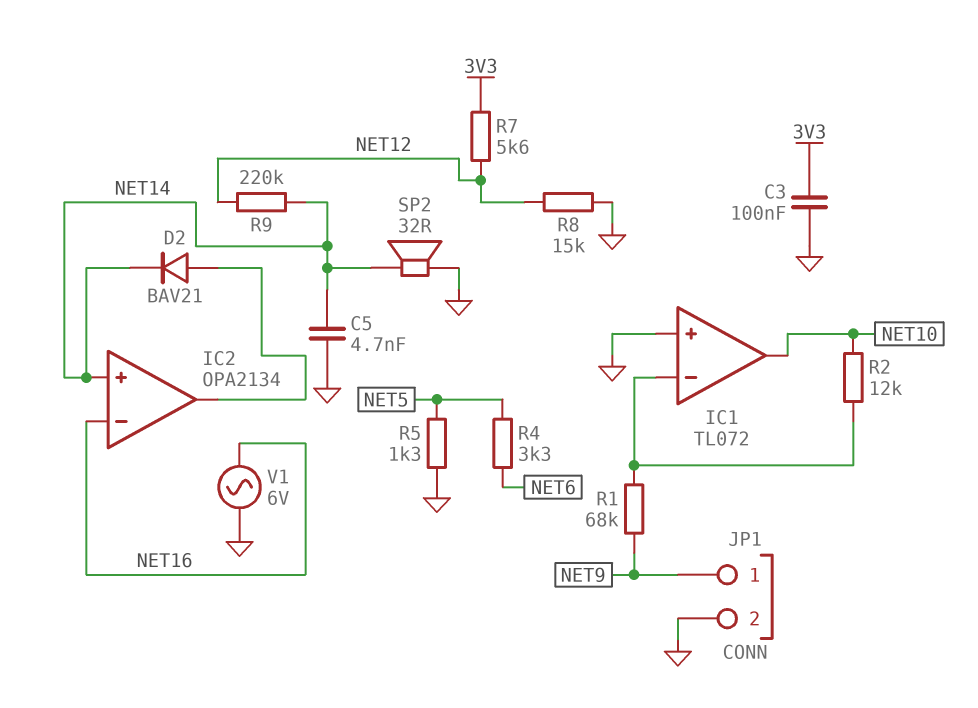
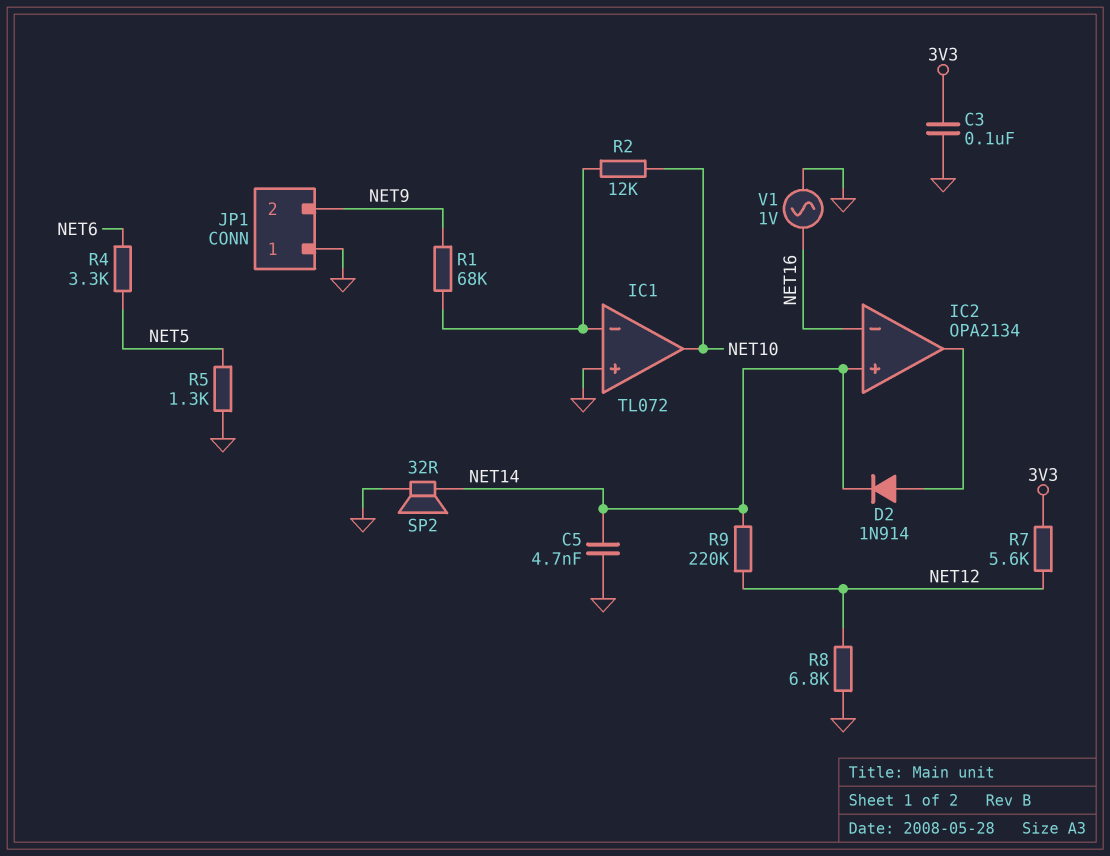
D2: diode BAV21 (A IC2/out, K NET14) -> diode 1N914 (A IC2/out, K NET14)
JP1 pin 1: NET9 -> GND
JP1 pin 2: GND -> NET9
R8: 15k (GND, NET12) -> 6.8k (GND, NET12)
V1: AC 6V (GND, NET16) -> AC 1V (GND, NET16)

